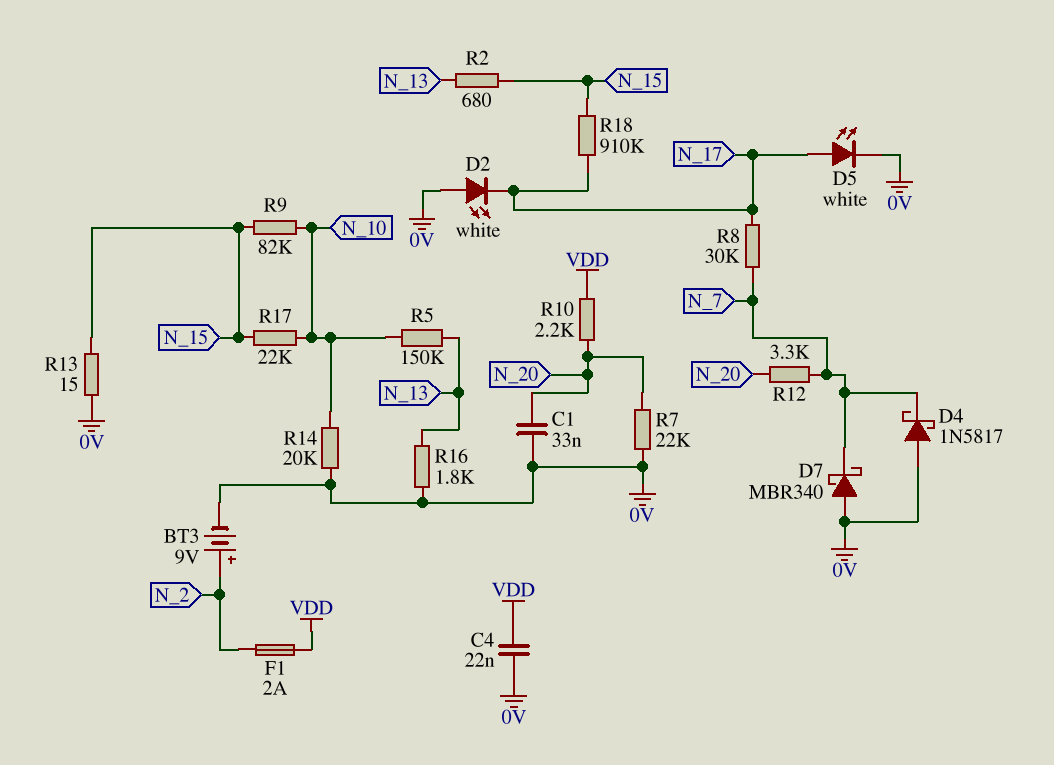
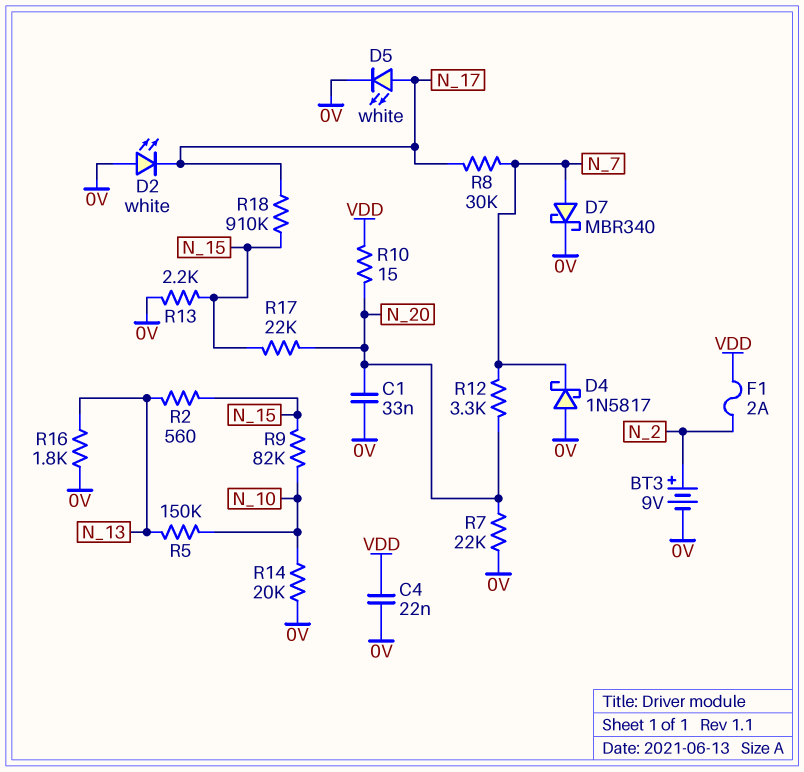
D7: schottky MBR340 (A 0V, K N_7) -> schottky MBR340 (A N_7, K 0V)
R2: 680 (N_13, N_15) -> 560 (N_13, N_15)
R10: 2.2k (N_20, VDD) -> 15 (N_20, VDD)
R13: 15 (0V, N_15) -> 2.2k (0V, N_15)
R17: 22k (N_10, N_15) -> 22k (N_15, N_20)

